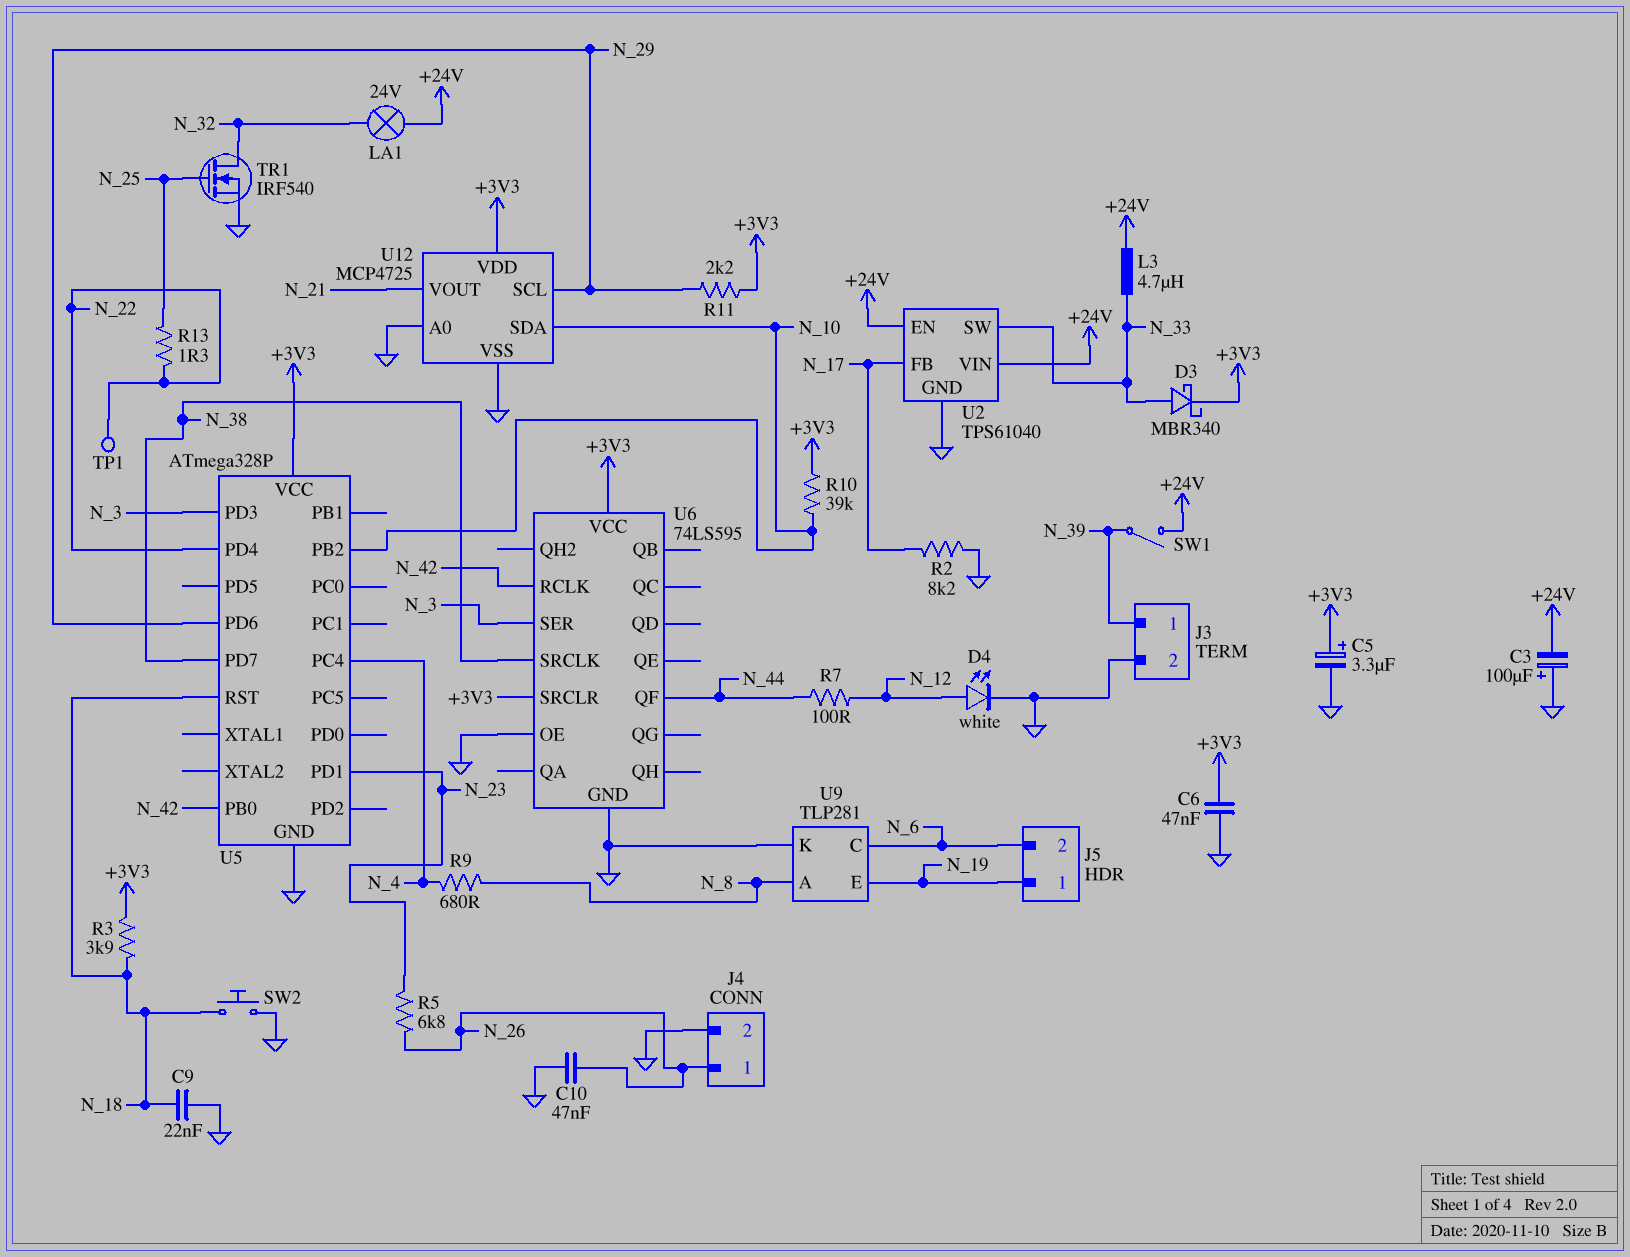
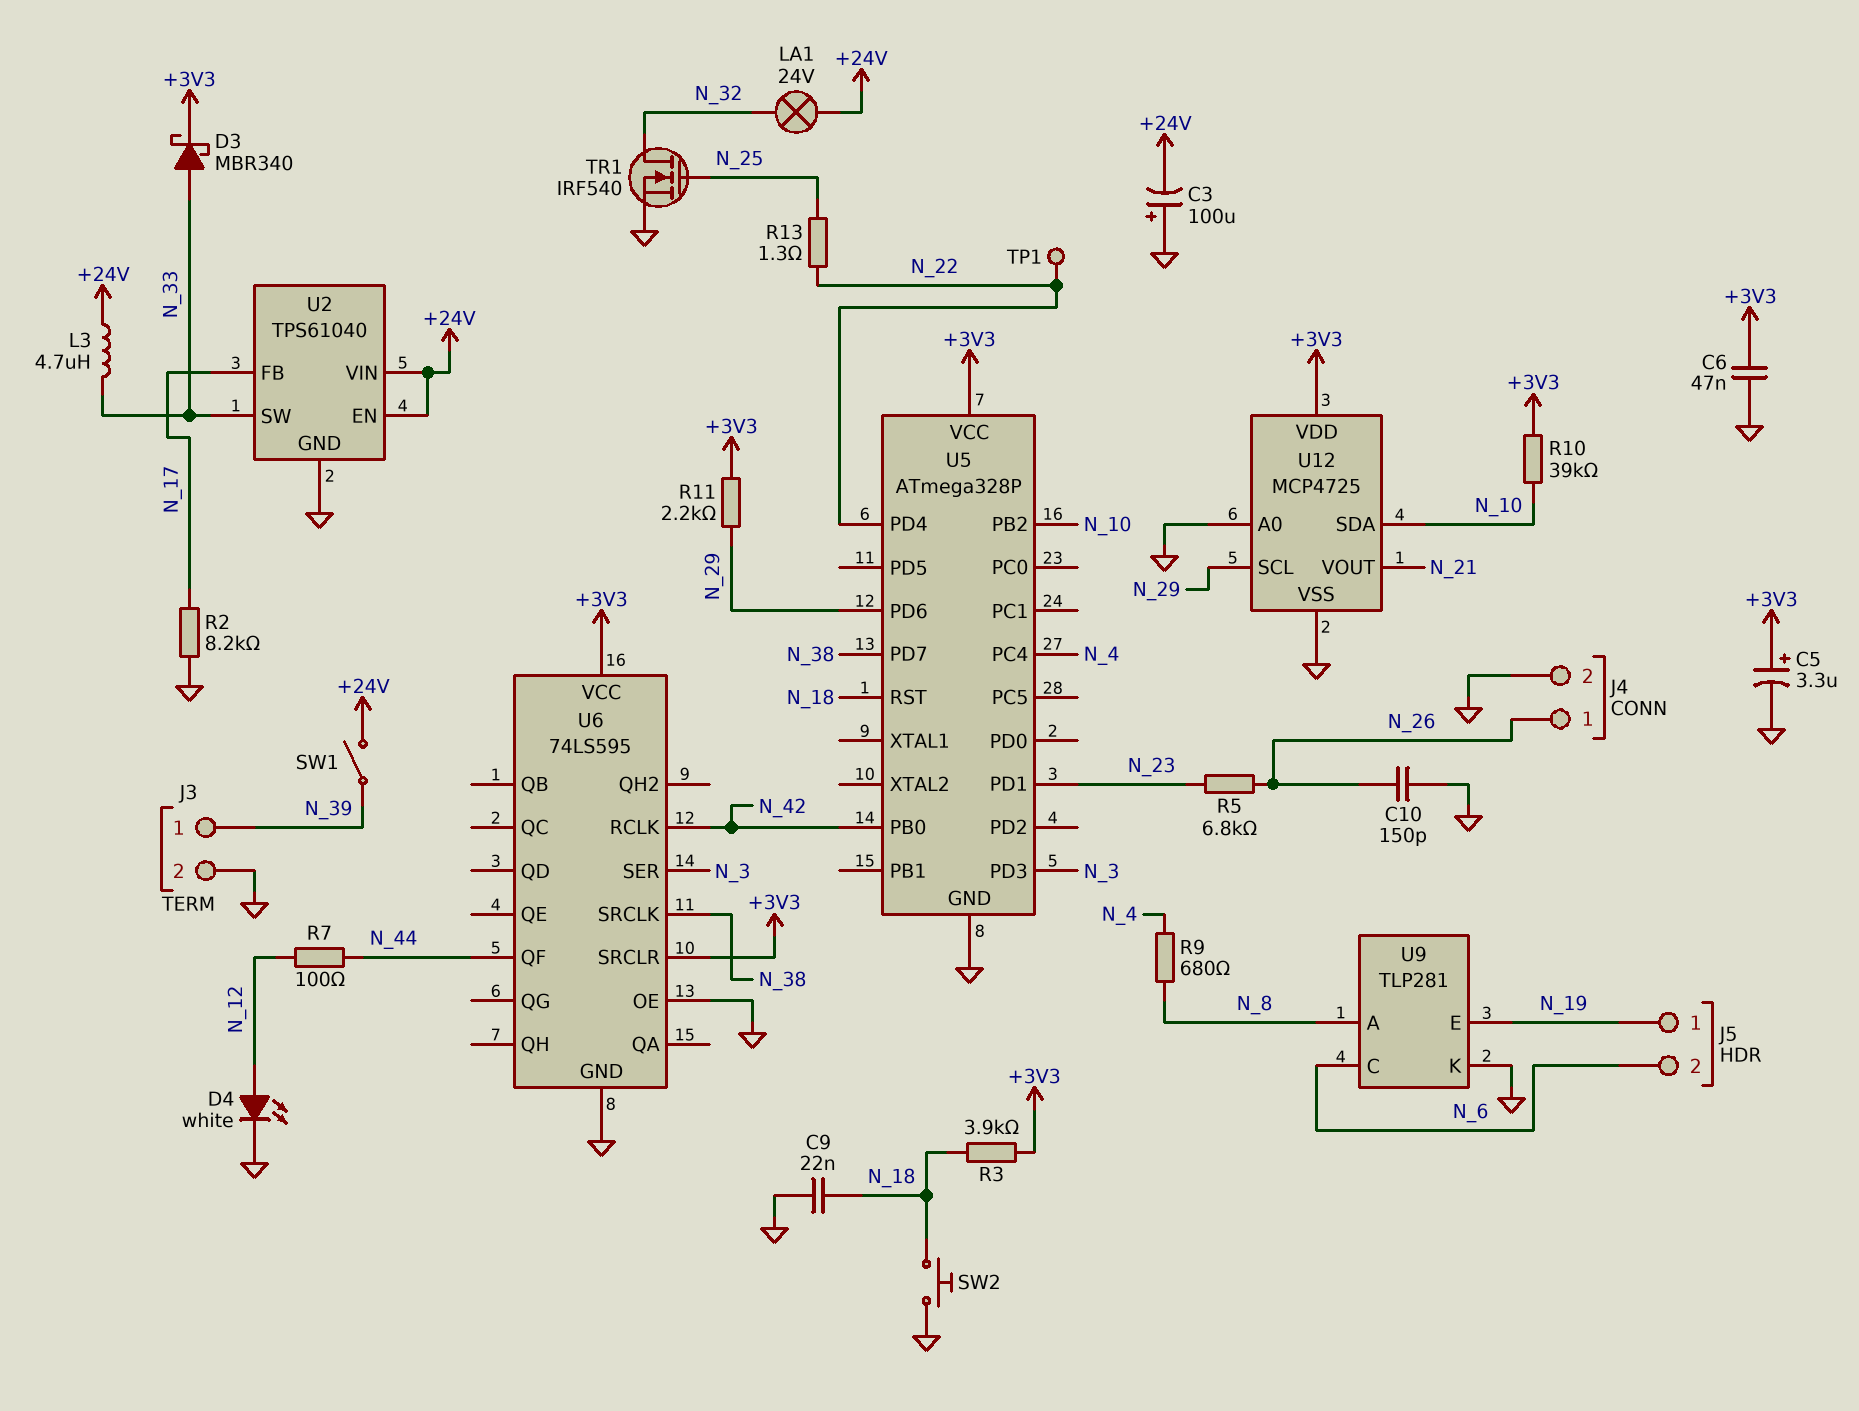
C10: 47nF (GND, N_26) -> 150pF (GND, N_26)

